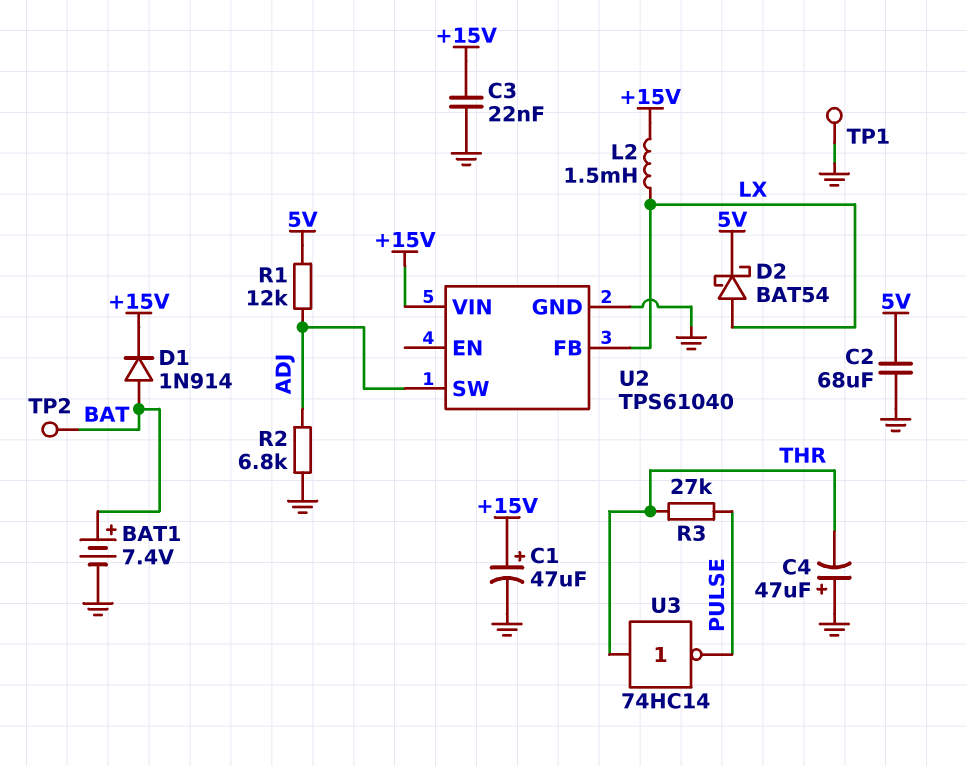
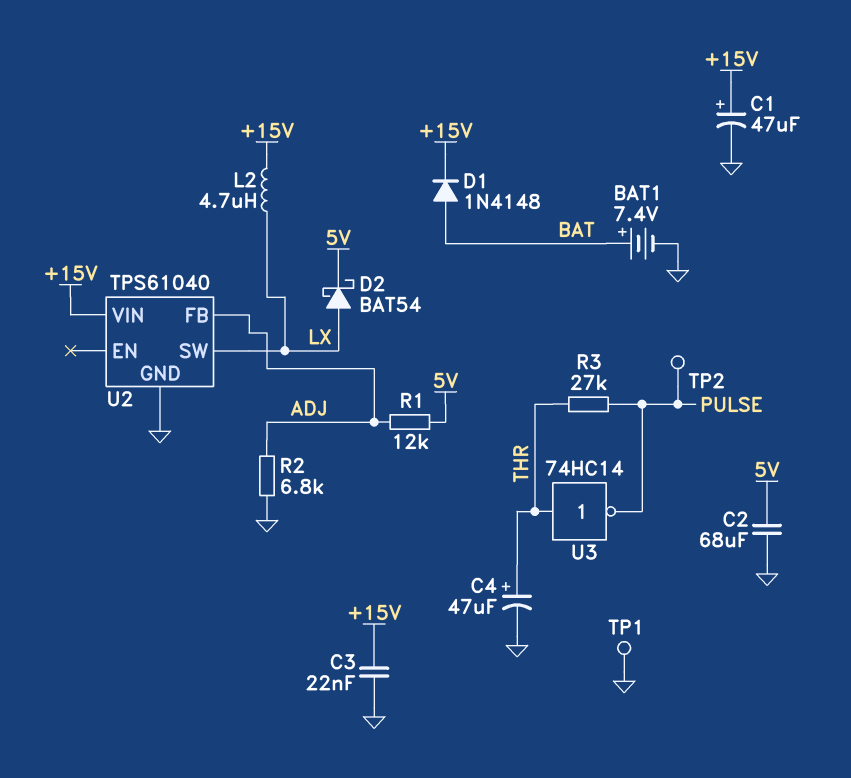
C4: 47uF (plus GND, minus THR) -> 47uF (plus THR, minus GND)
D1: diode 1N914 (A BAT, K +15V) -> diode 1N4148 (A BAT, K +15V)
L2: 1.5mH (+15V, LX) -> 4.7uH (+15V, LX)
TP2: test point (BAT) -> test point (PULSE)
U2 pin FB: LX -> ADJ
U2 pin SW: ADJ -> LX

